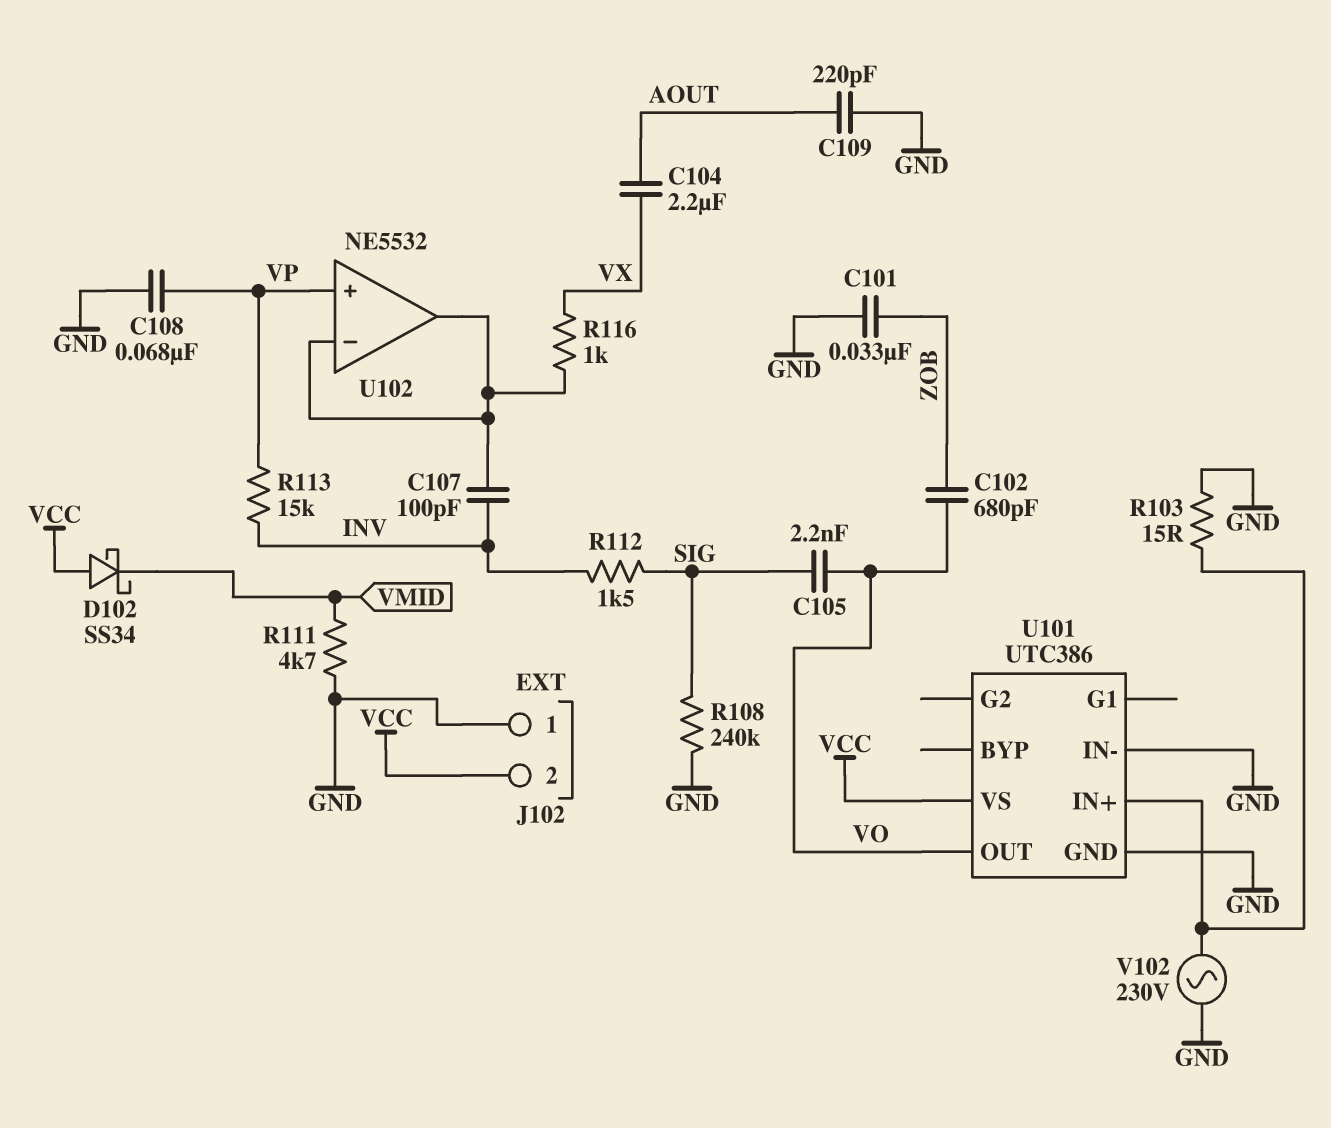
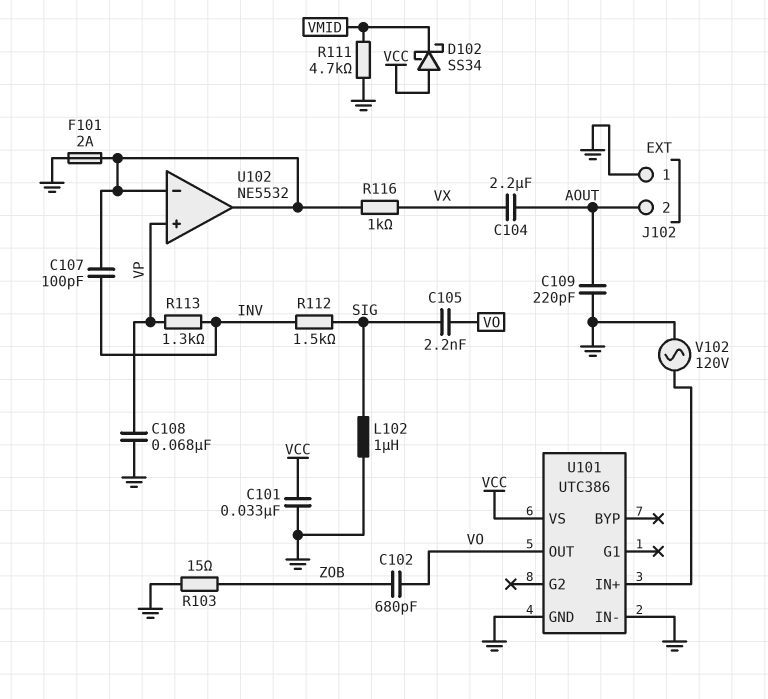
C101: 33nF (GND, ZOB) -> 33nF (GND, VCC)
F101: none -> 2A (GND, U102/in-)
J102 pin 2: VCC -> AOUT
L102: none -> 1uH (GND, SIG)
R103: 15 (GND, U101/IN+) -> 15 (GND, ZOB)
R108: 240k (GND, SIG) -> none
R113: 15k (INV, VP) -> 1.3k (INV, VP)
V102: AC 230V (GND, U101/IN+) -> AC 120V (GND, U101/IN+)

